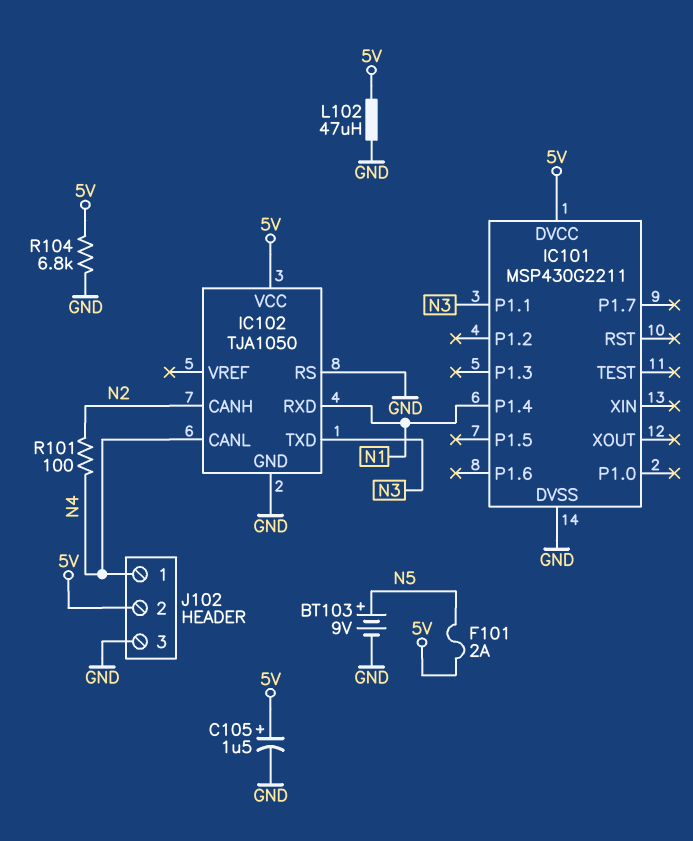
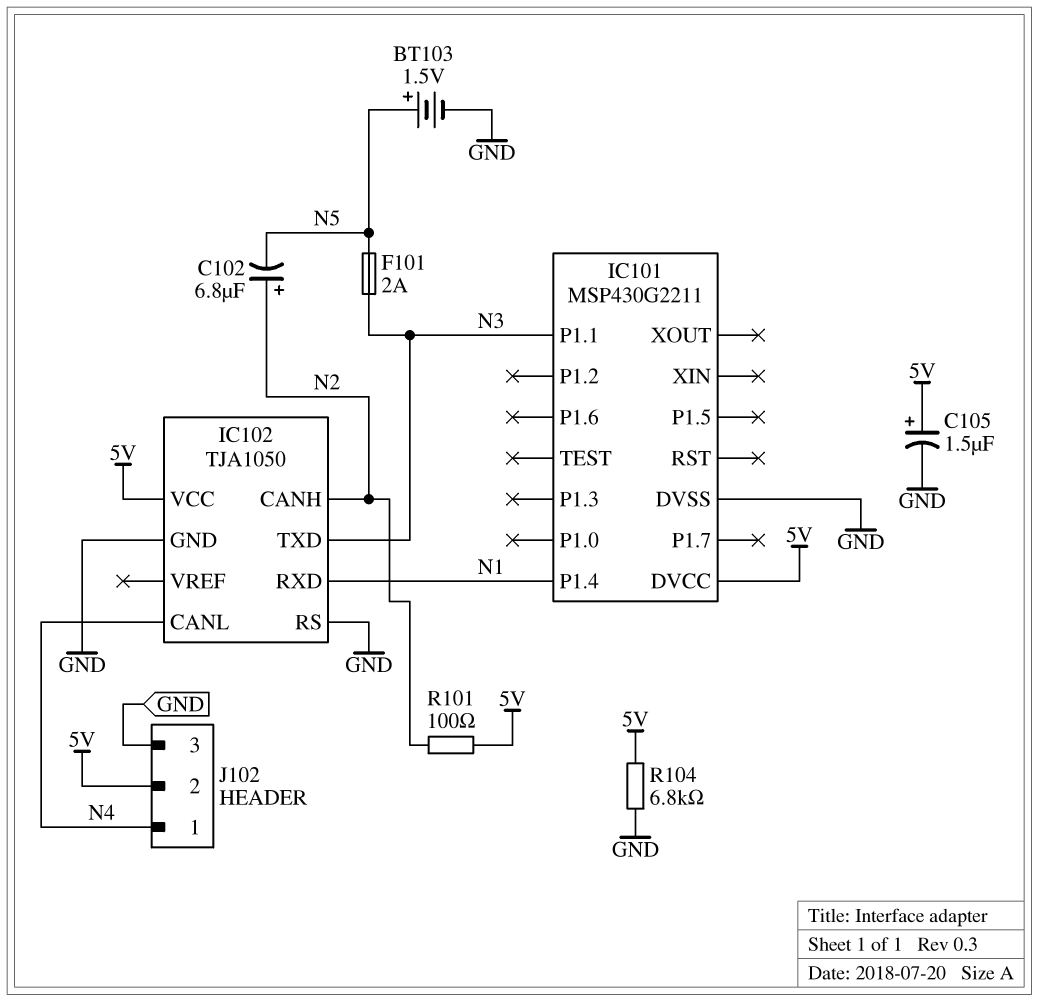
BT103: 9V (plus N5, minus GND) -> 1.5V (plus N5, minus GND)
C102: none -> 6.8uF (plus N2, minus N5)
F101: 2A (5V, N5) -> 2A (N3, N5)
L102: 47uH (5V, GND) -> none
R101: 100 (N2, N4) -> 100 (5V, N2)

